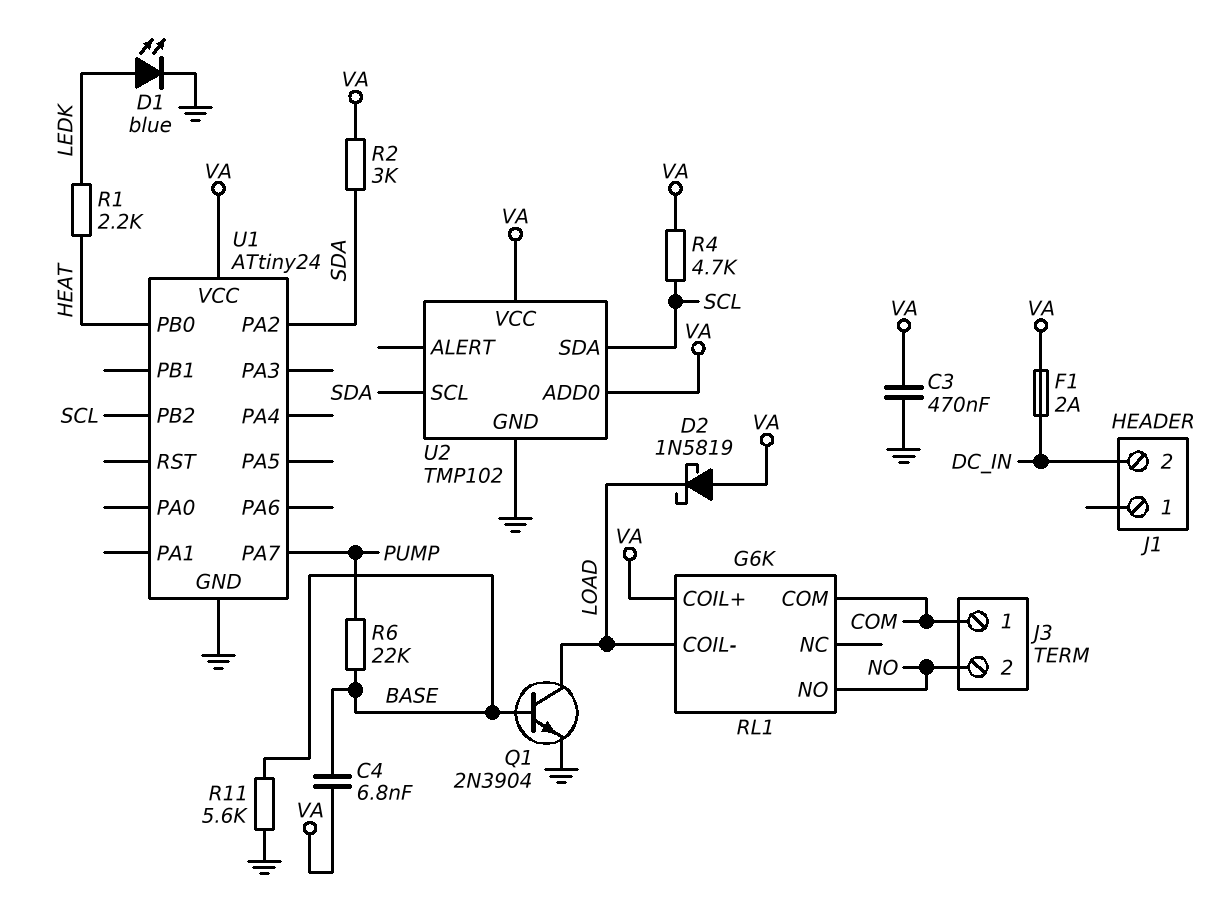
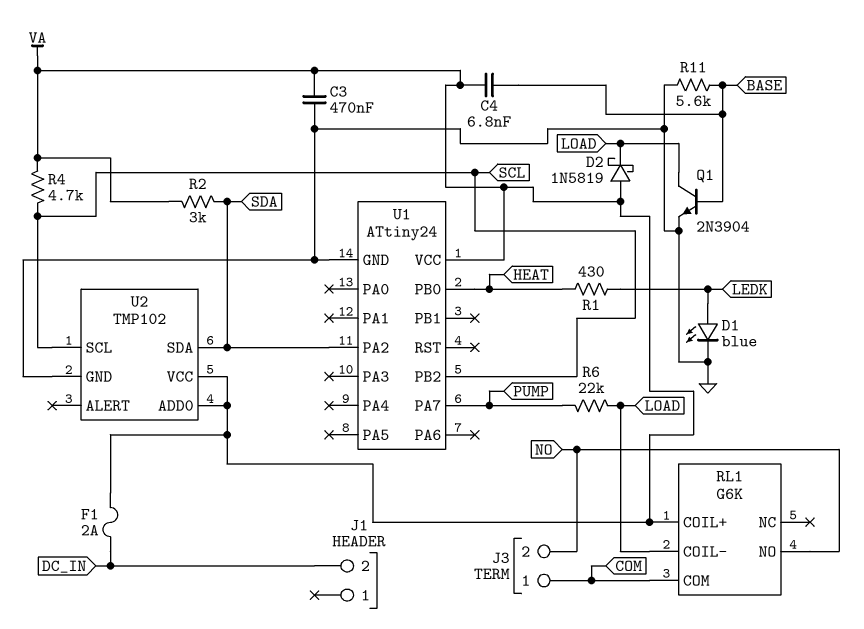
R1: 2.2k (HEAT, LEDK) -> 430 (HEAT, LEDK)
R6: 22k (BASE, PUMP) -> 22k (LOAD, PUMP)
U2 pin SCL: SDA -> SCL
U2 pin SDA: SCL -> SDA

